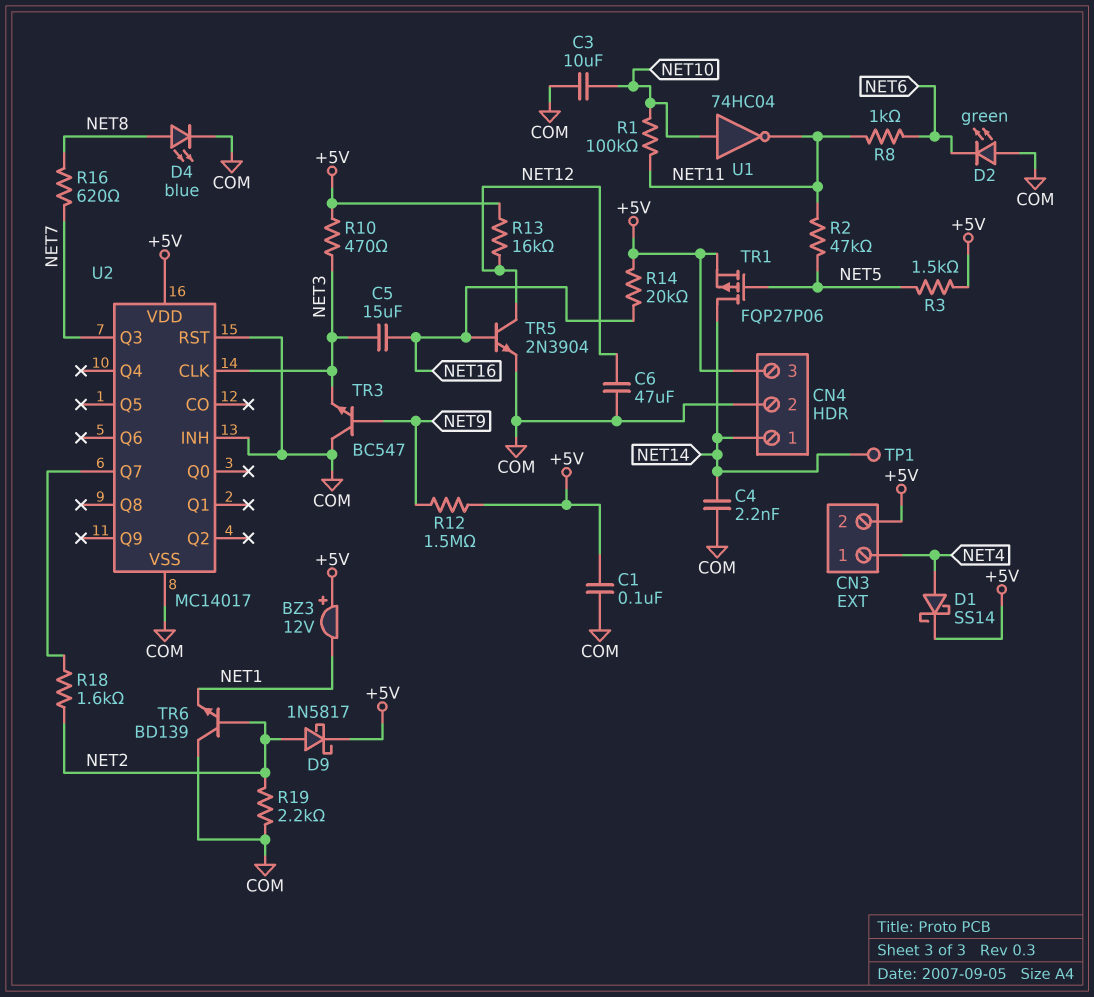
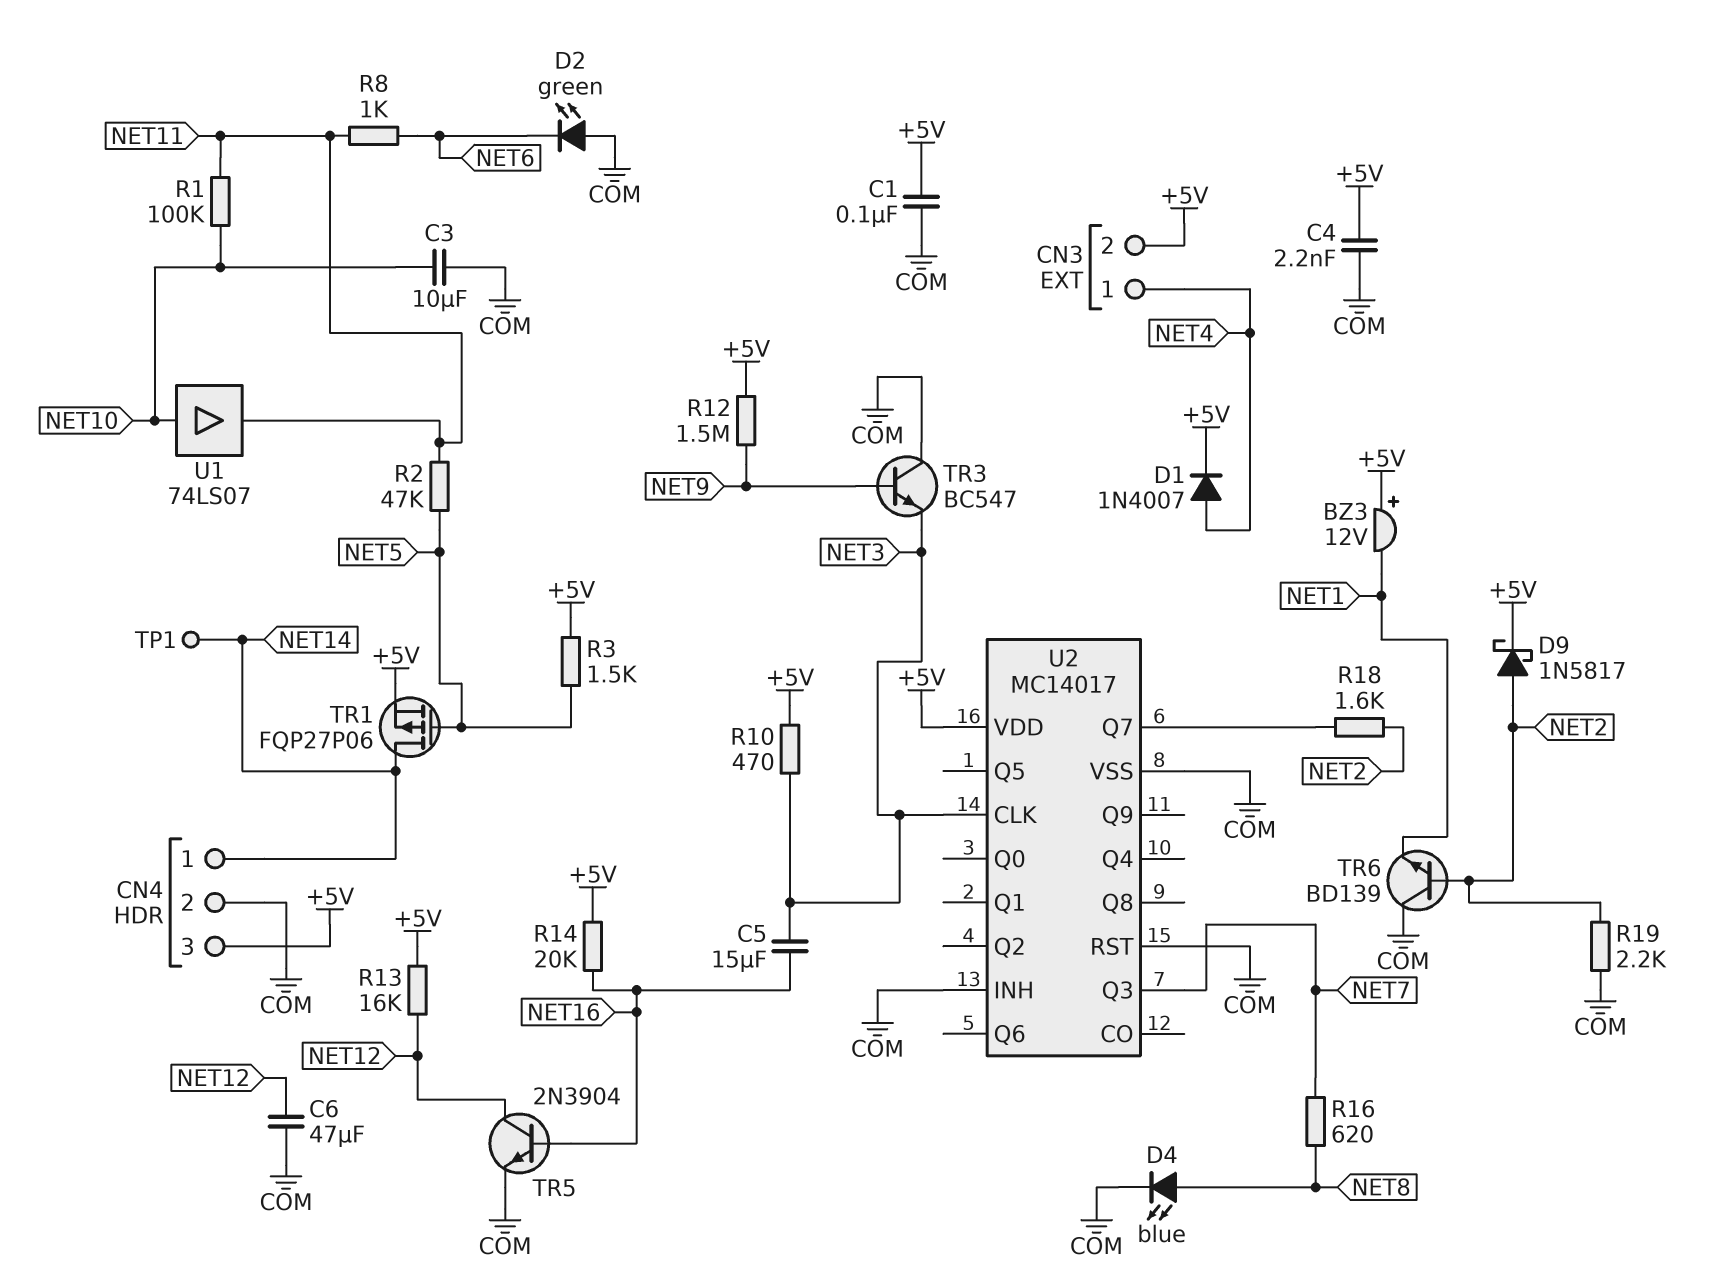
C4: 2.2nF (COM, NET14) -> 2.2nF (+5V, COM)
D1: schottky SS14 (A NET4, K +5V) -> diode 1N4007 (A NET4, K +5V)
U1: NOT 74HC04 (in NET10, out NET11) -> buffer 74LS07 (in NET10, out NET11)

